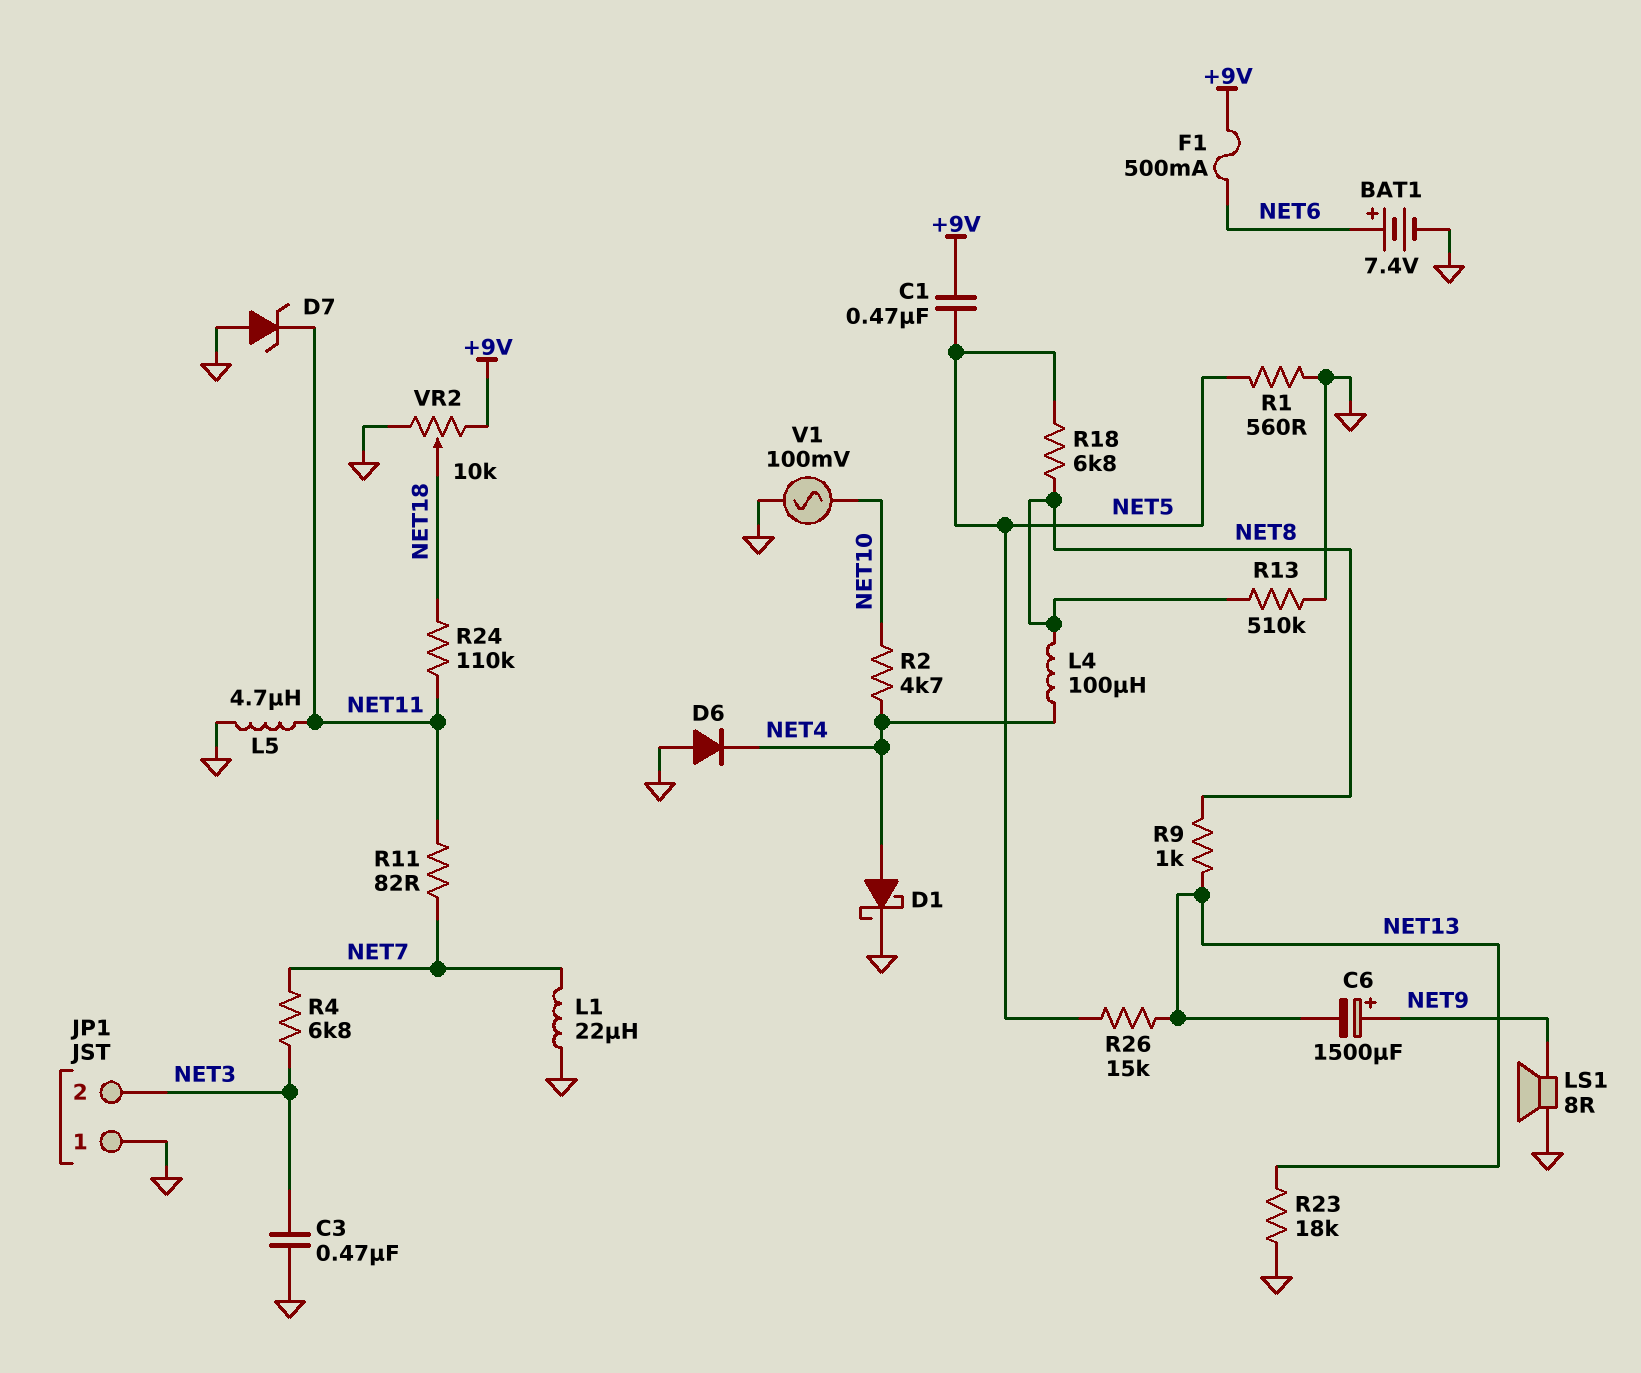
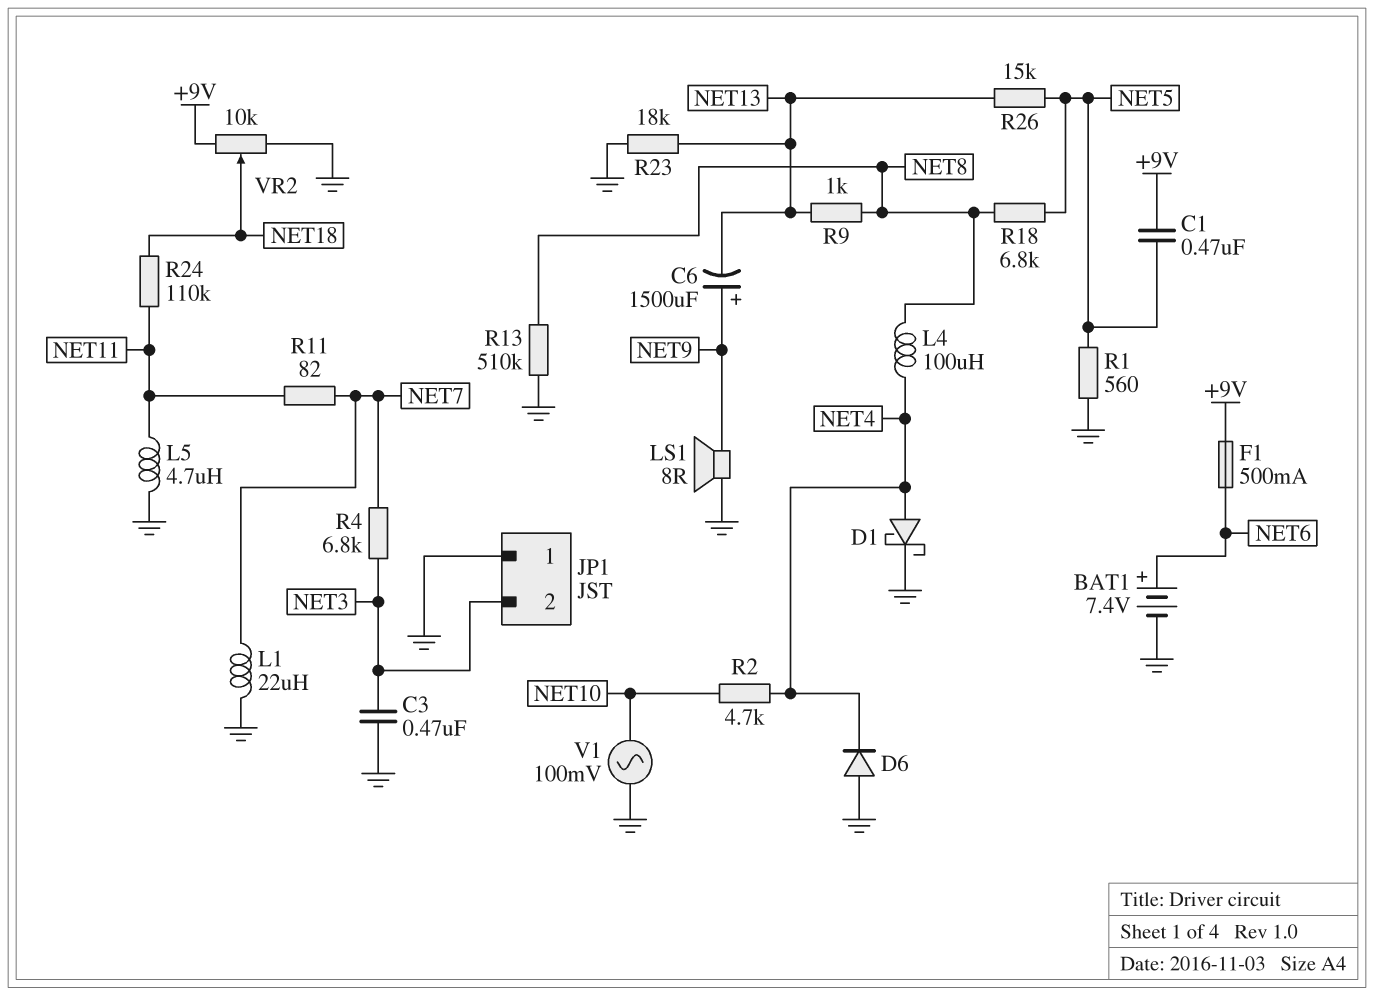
D7: zener (A GND, K NET11) -> none

